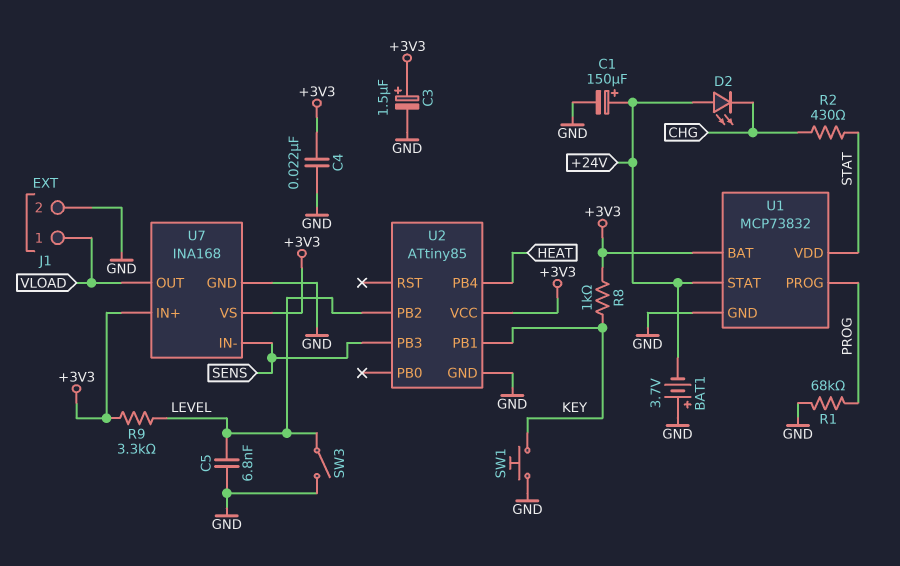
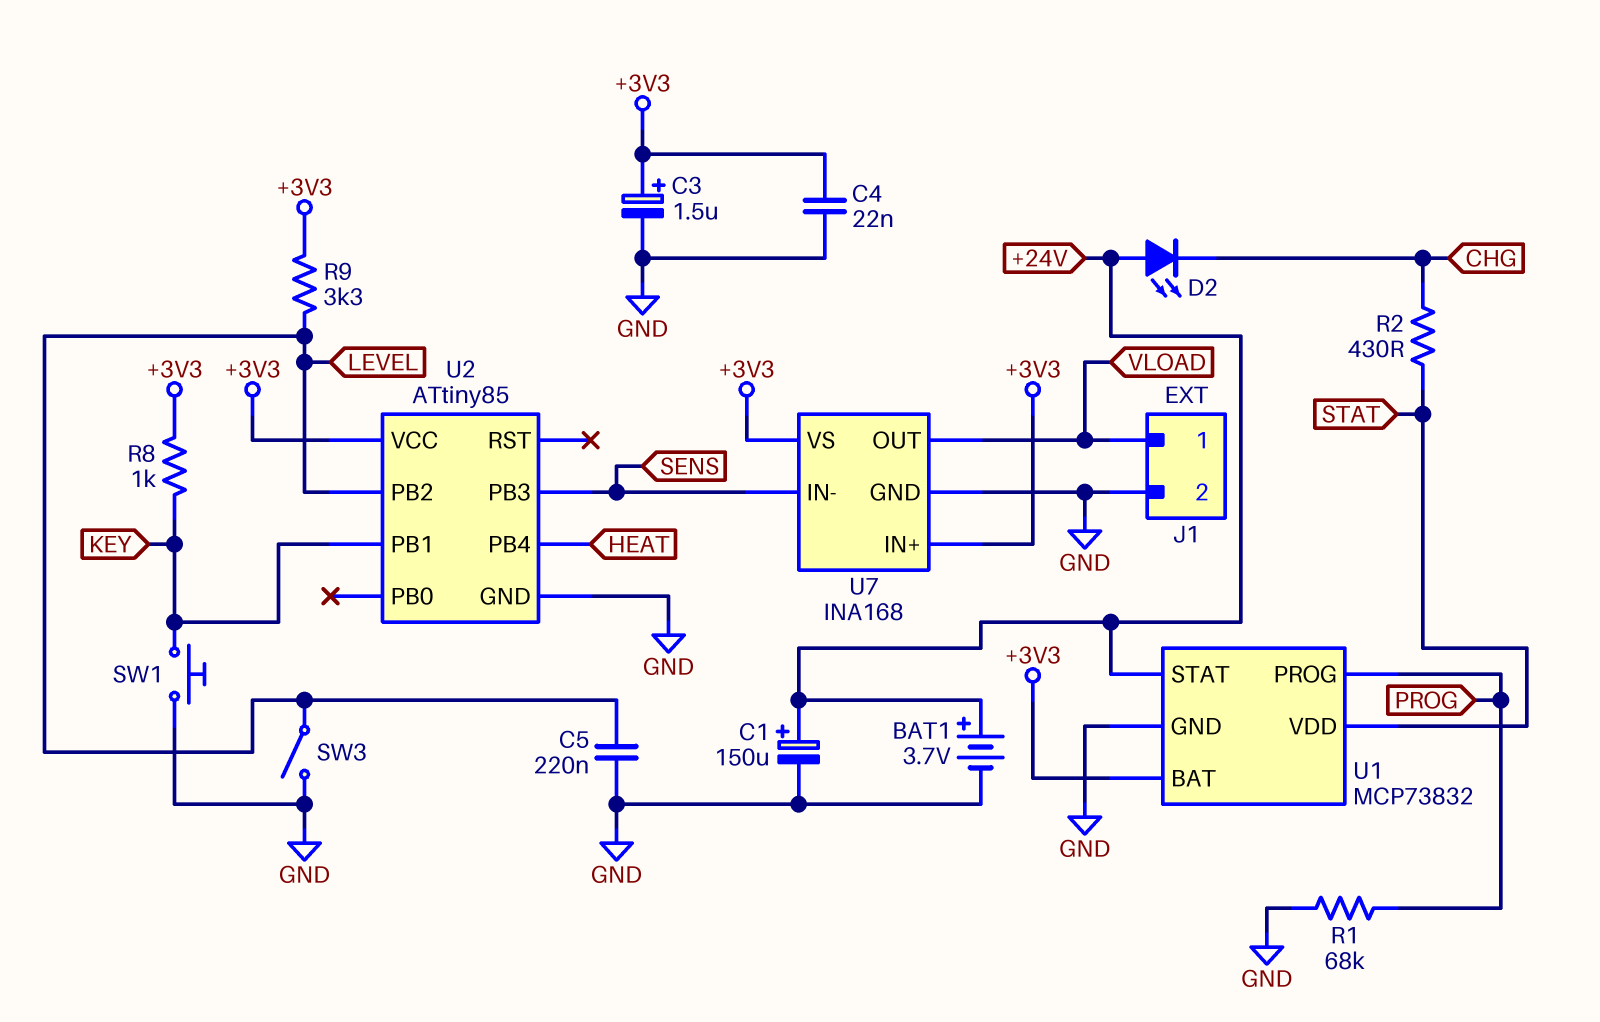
BAT1: 3.7V (plus GND, minus +24V) -> 3.7V (plus +24V, minus GND)
C5: 6.8nF (GND, LEVEL) -> 220nF (GND, LEVEL)

